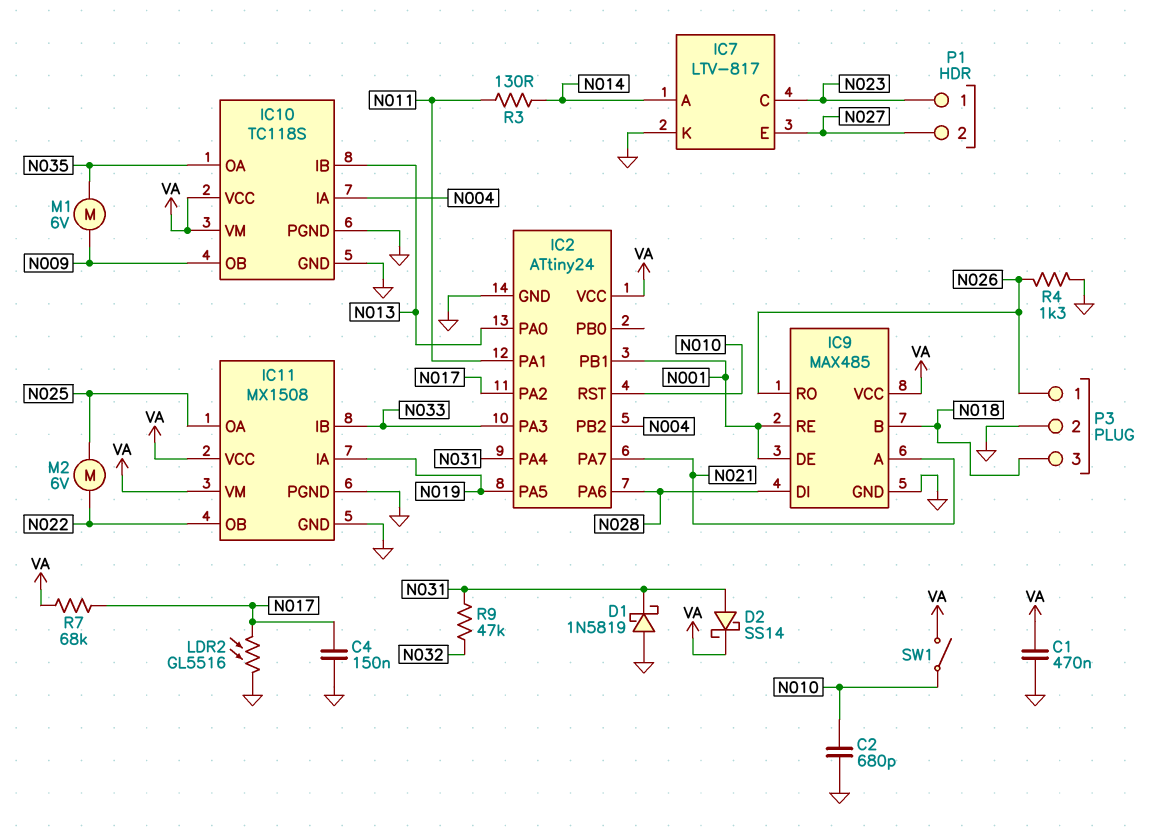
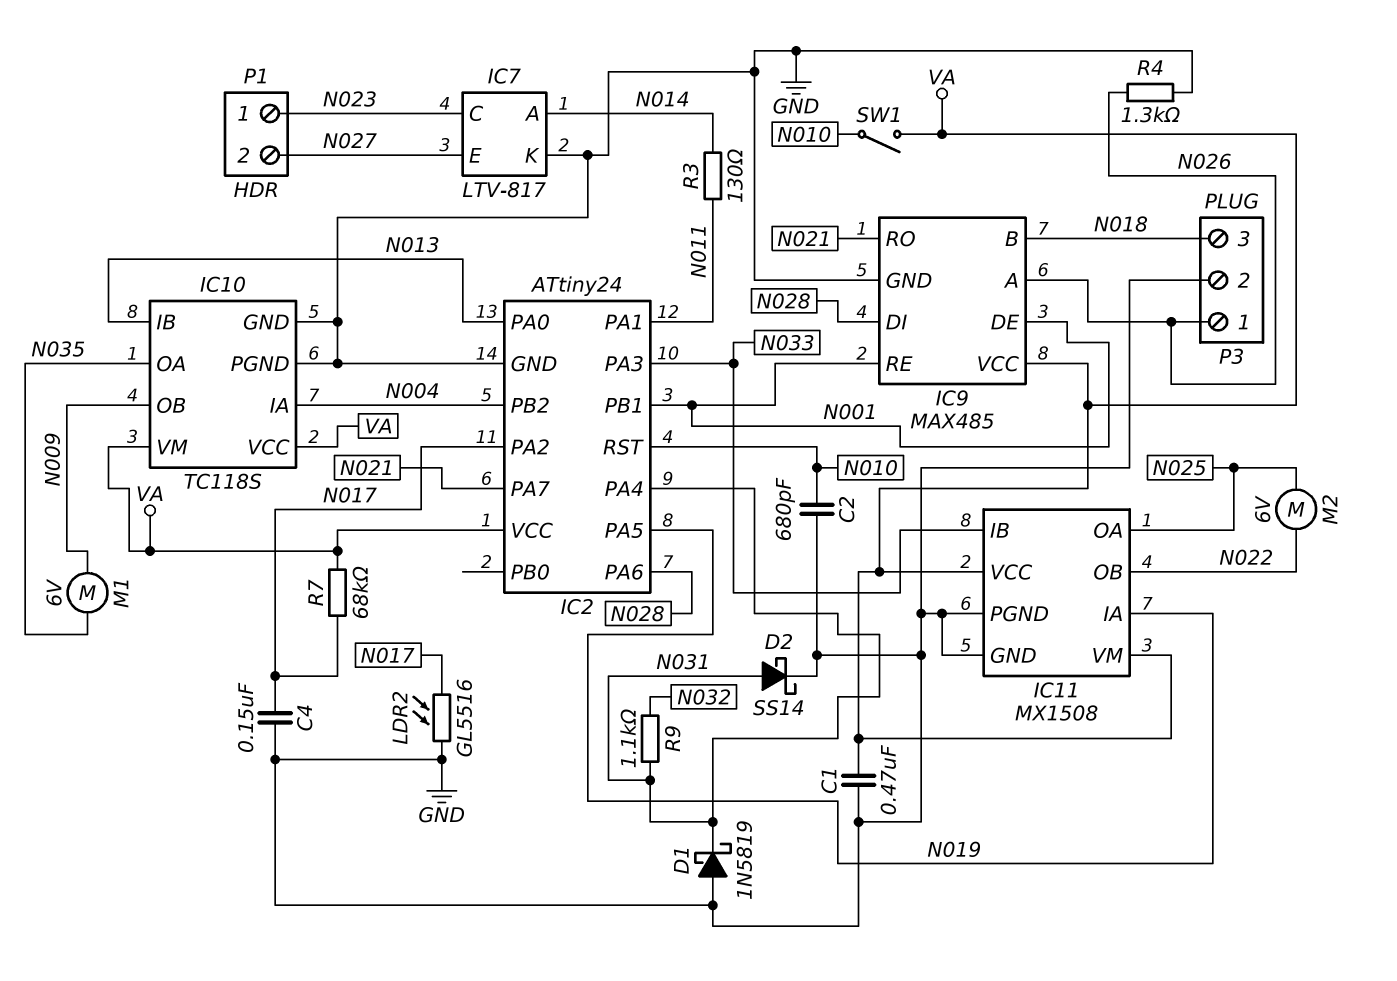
D2: schottky SS14 (A N031, K VA) -> schottky SS14 (A N031, K GND)
IC9 pin A: N021 -> N026
IC9 pin RO: N026 -> N021
R9: 47k (N031, N032) -> 1.1k (N031, N032)

